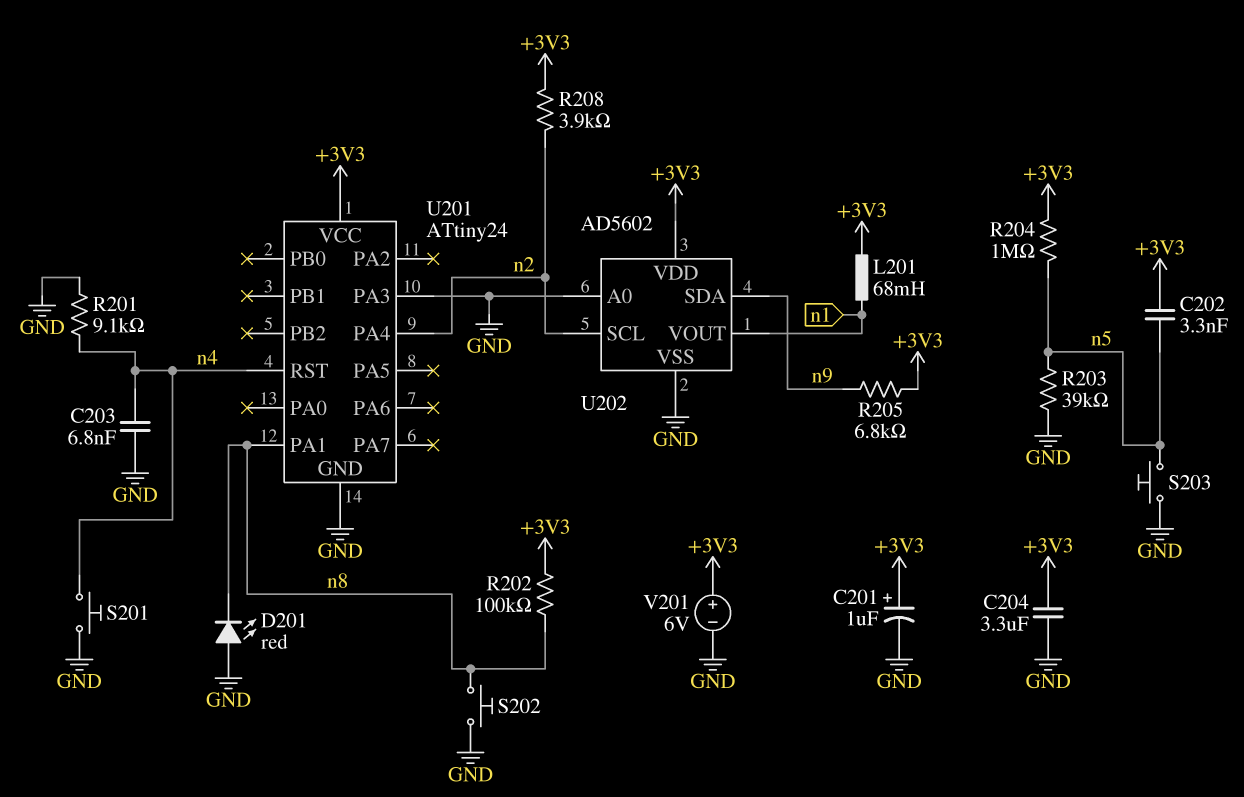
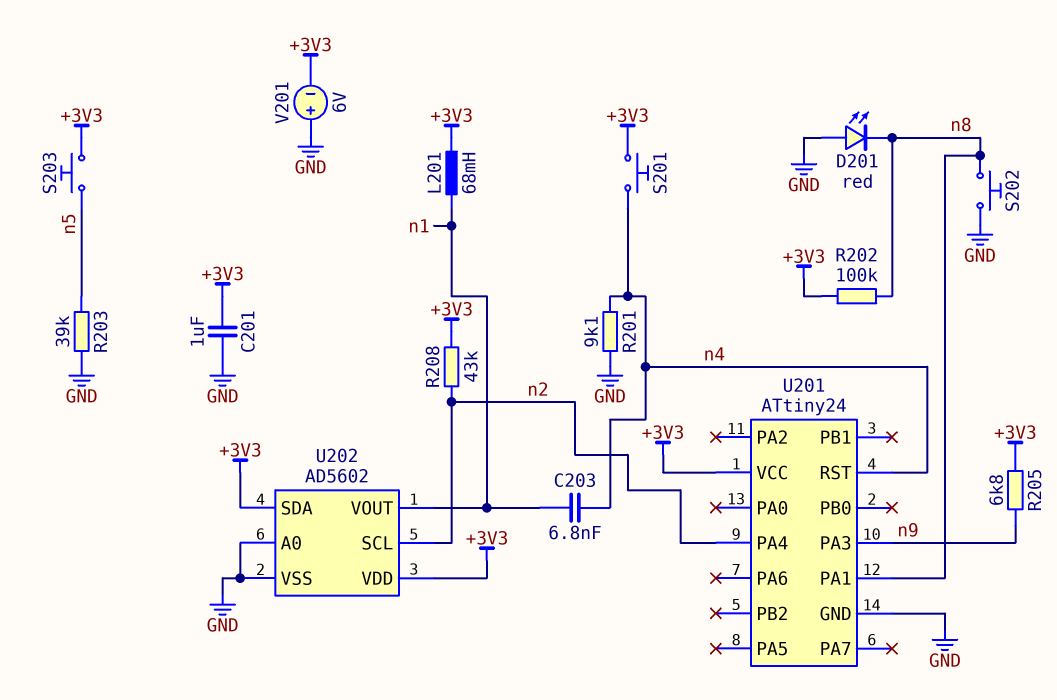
C201: 1uF (plus +3V3, minus GND) -> 1uF (+3V3, GND)
C202: 3.3nF (+3V3, n5) -> none
C203: 6.8nF (GND, n4) -> 6.8nF (n1, n4)
C204: 3.3uF (+3V3, GND) -> none
R204: 1M (+3V3, n5) -> none
R208: 3.9k (+3V3, n2) -> 43k (+3V3, n2)
S201: button (GND, n4) -> button (+3V3, n4)
S203: button (GND, n5) -> button (+3V3, n5)
U201 pin PA3: GND -> n9
U202 pin SDA: n9 -> +3V3
V201: 6V (plus +3V3, minus GND) -> 6V (plus GND, minus +3V3)

